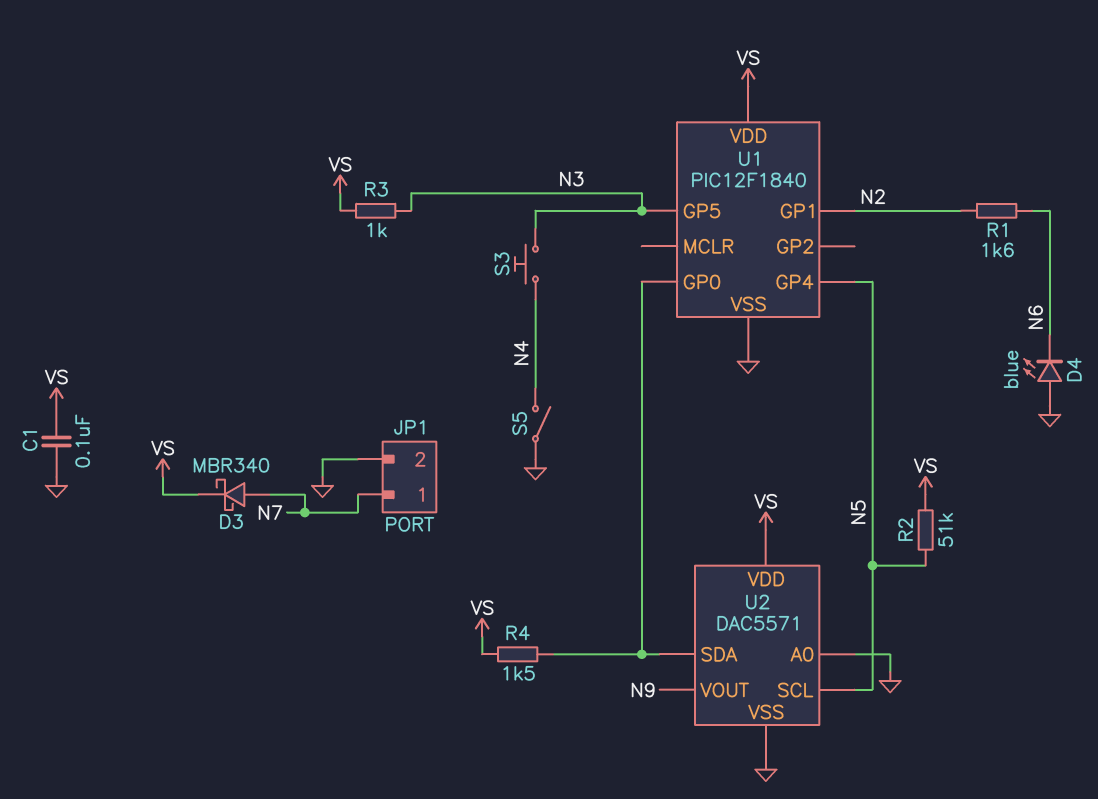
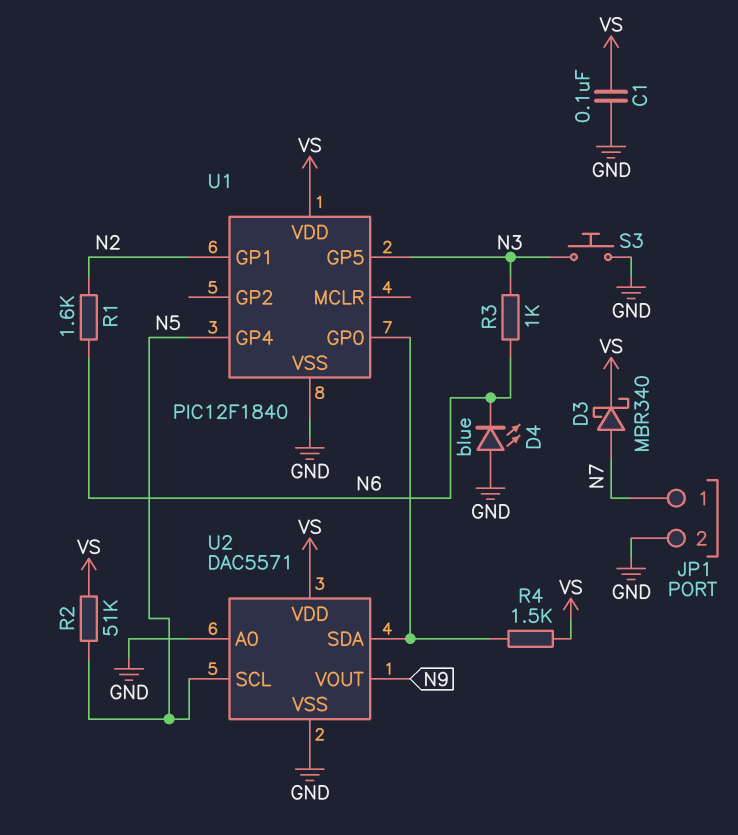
R3: 1k (N3, VS) -> 1k (N3, N6)
S3: button (N3, N4) -> button (GND, N3)
S5: switch (GND, N4) -> none

